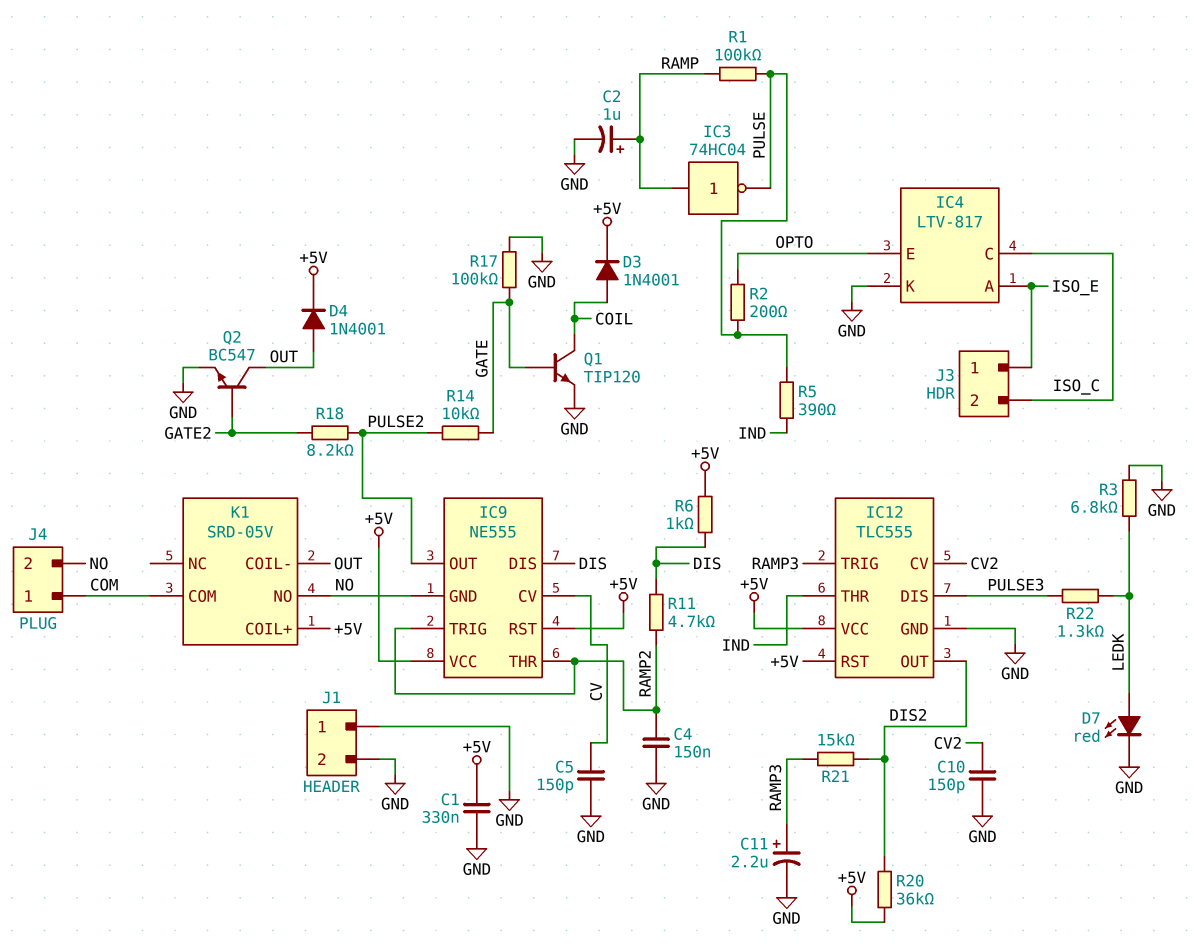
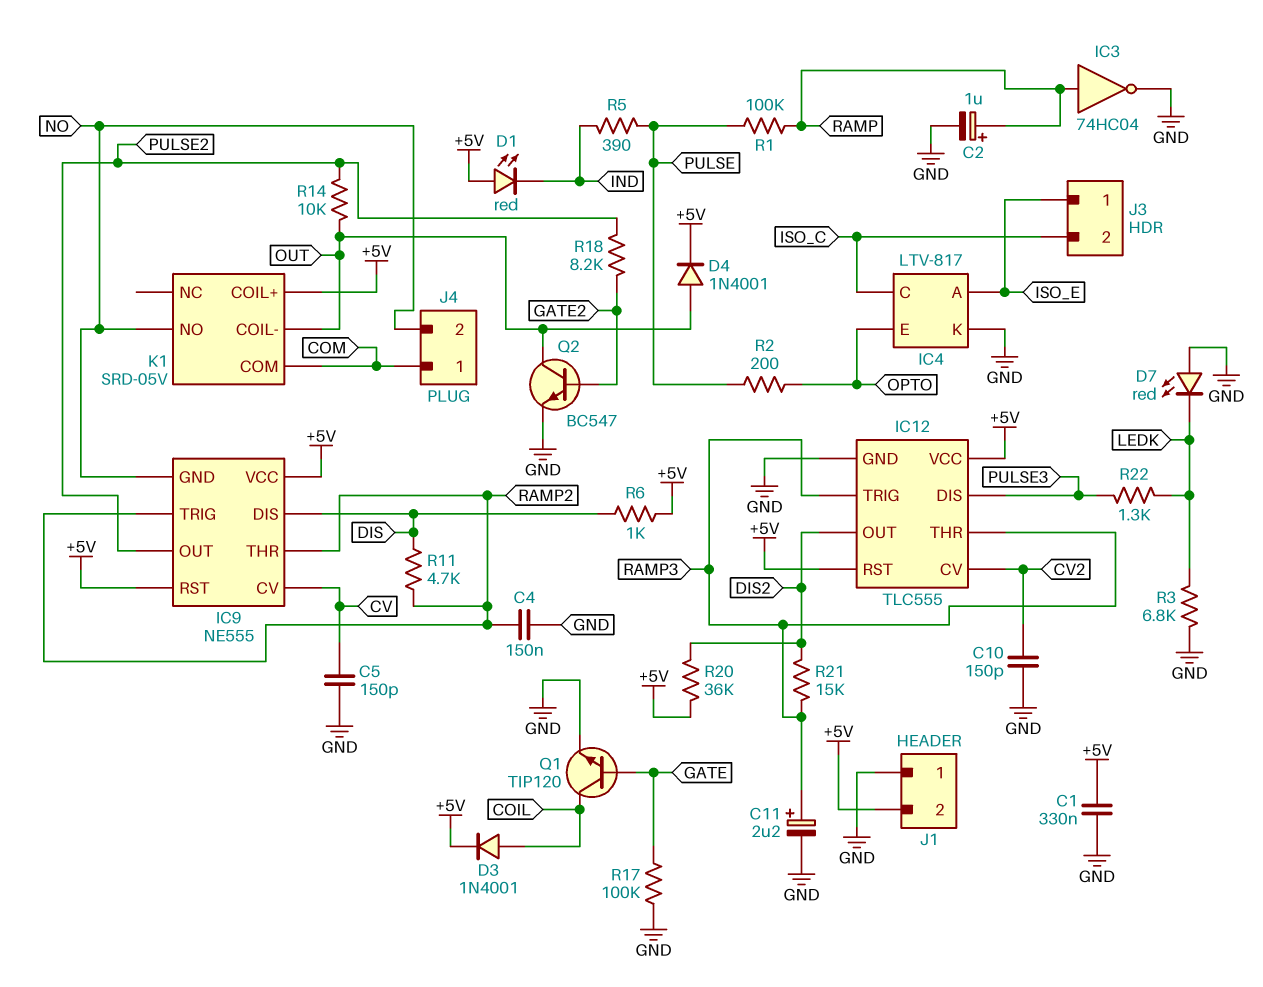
D1: none -> LED red (A +5V, K IND)
D7: LED red (A LEDK, K GND) -> LED red (A GND, K LEDK)
IC3: NOT 74HC04 (in RAMP, out PULSE) -> NOT 74HC04 (in RAMP, out GND)
IC12 pin THR: IND -> RAMP3
J1 pin 2: GND -> +5V
R14: 10k (GATE, PULSE2) -> 10k (OUT, PULSE2)

